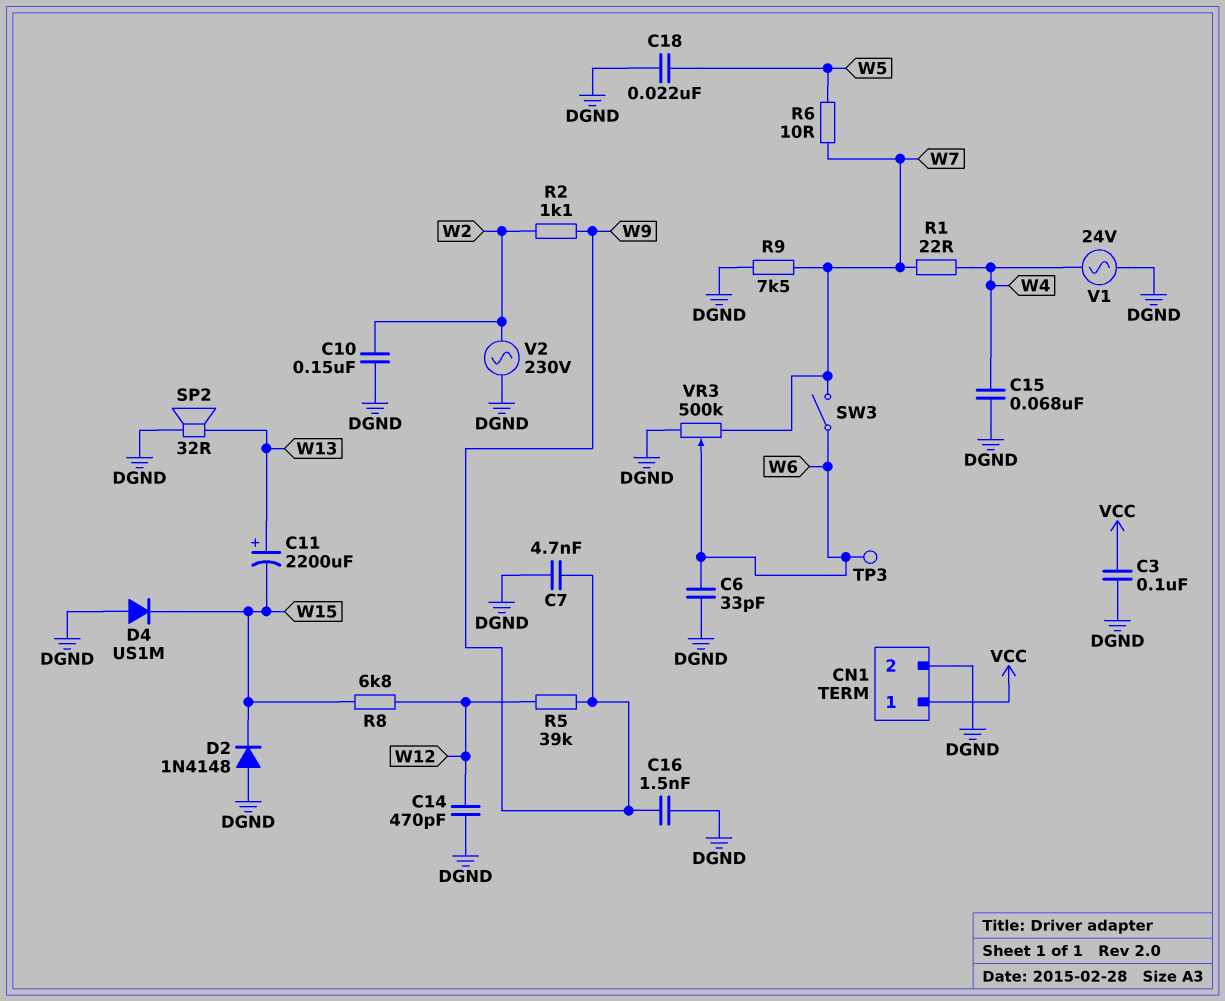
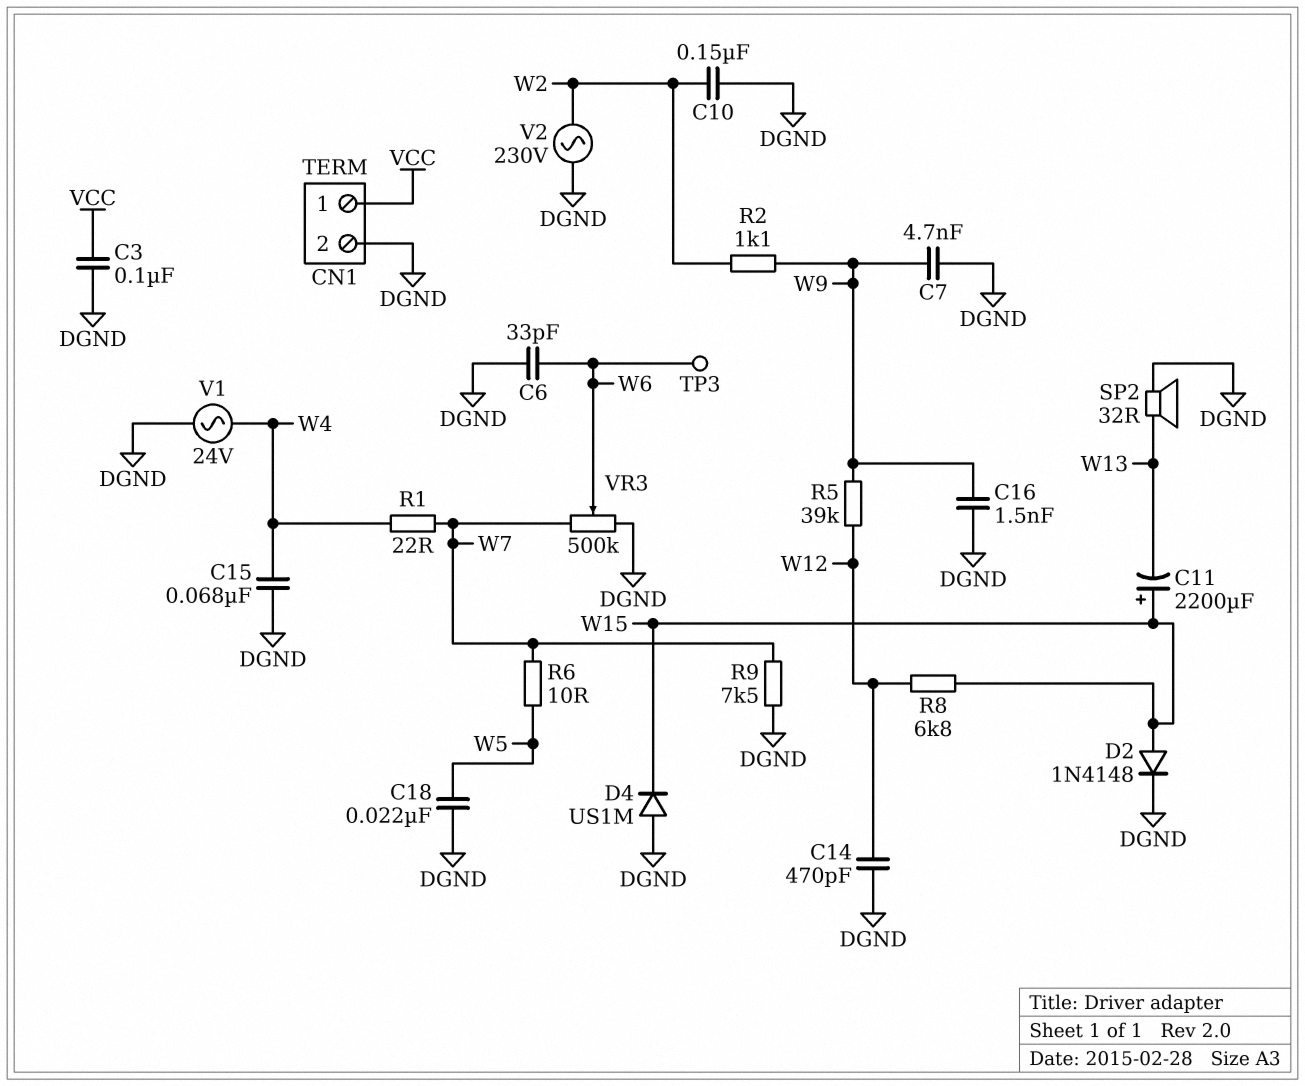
C11: 2200uF (plus W13, minus W15) -> 2200uF (plus W15, minus W13)
D2: diode 1N4148 (A DGND, K W15) -> diode 1N4148 (A W15, K DGND)
SW3: switch (W6, W7) -> none

